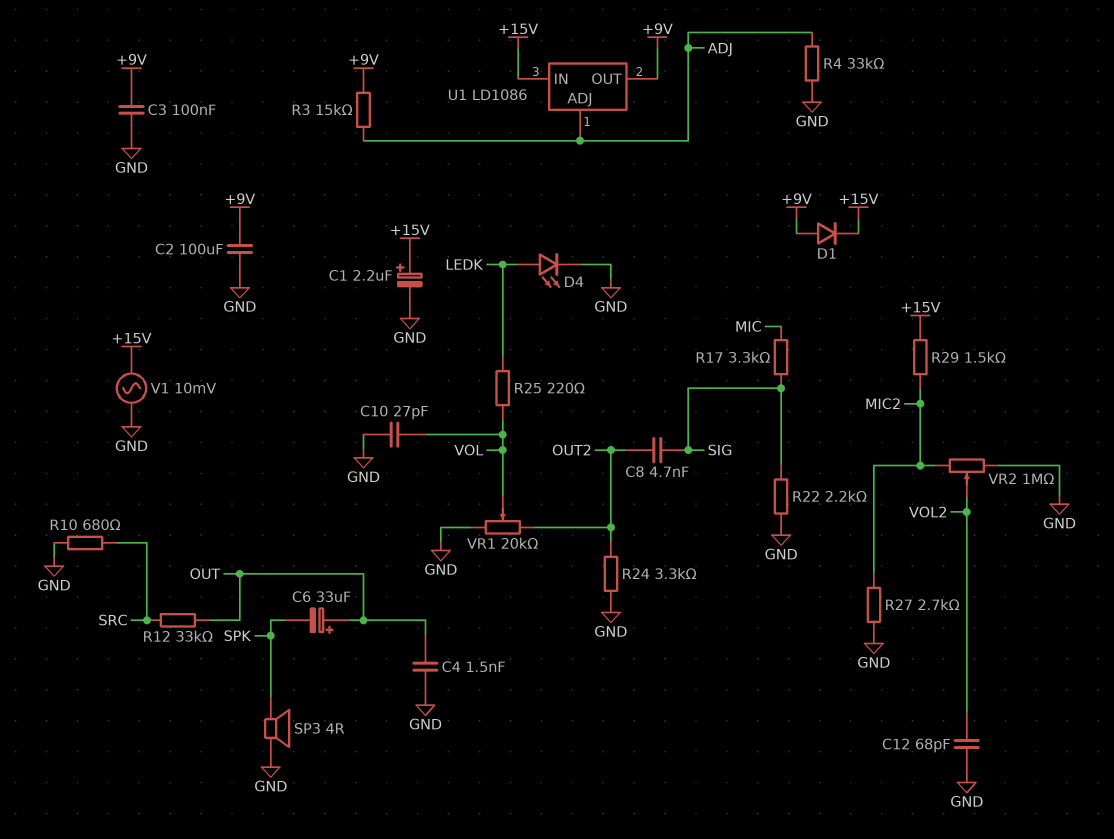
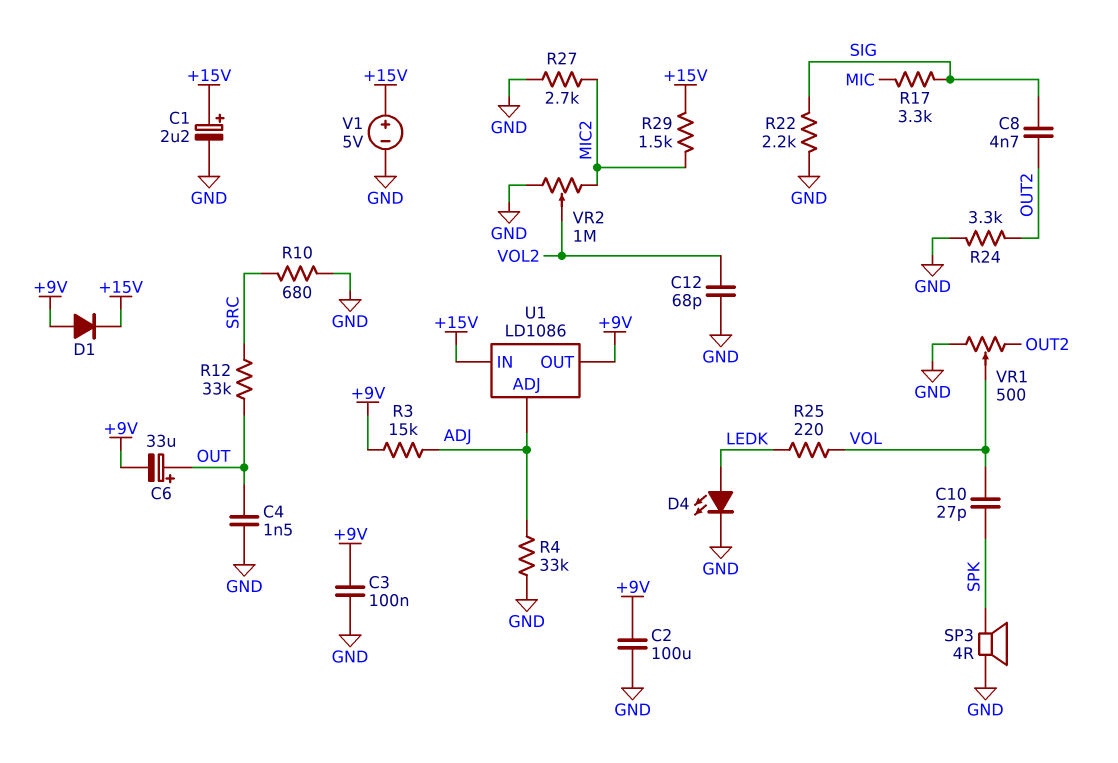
C6: 33uF (plus OUT, minus SPK) -> 33uF (plus OUT, minus +9V)
C10: 27pF (GND, VOL) -> 27pF (SPK, VOL)
V1: AC 10mV (+15V, GND) -> 5V (plus +15V, minus GND)
VR1: 20k (GND, OUT2, wiper VOL) -> 500 (GND, OUT2, wiper VOL)

